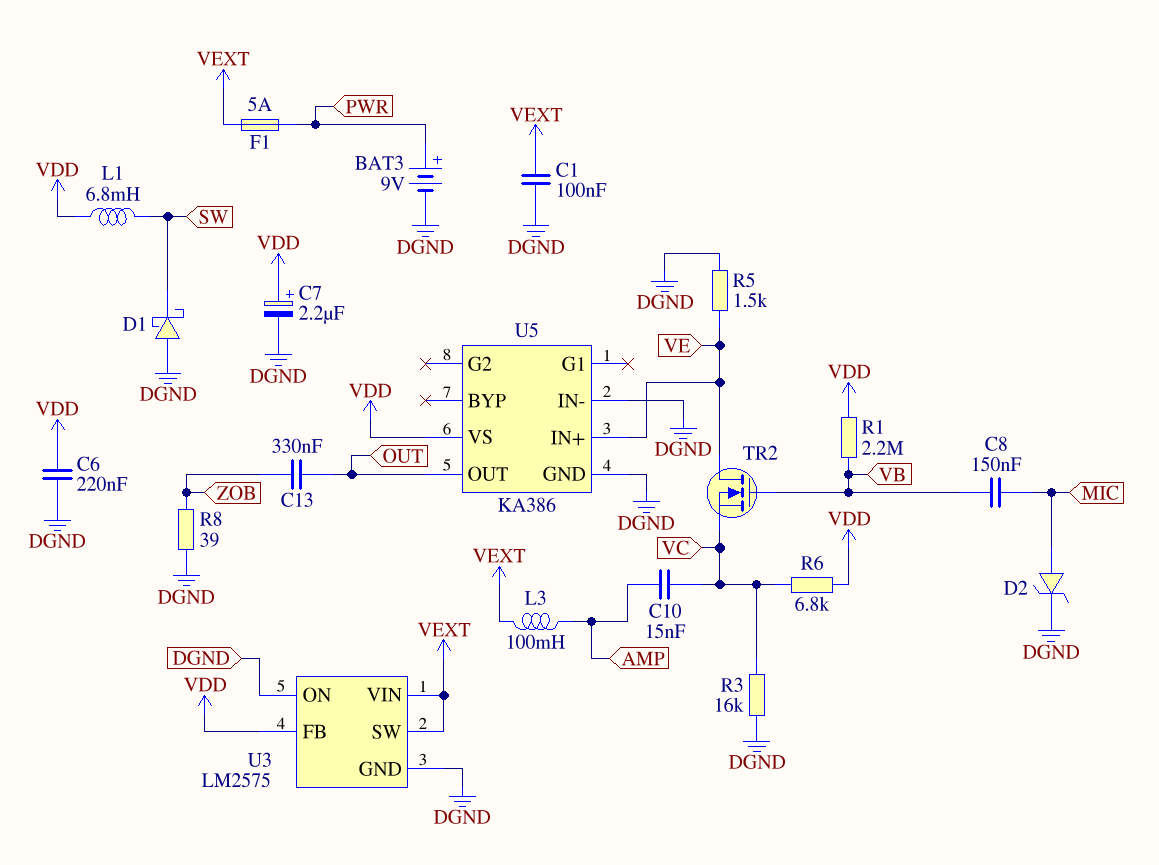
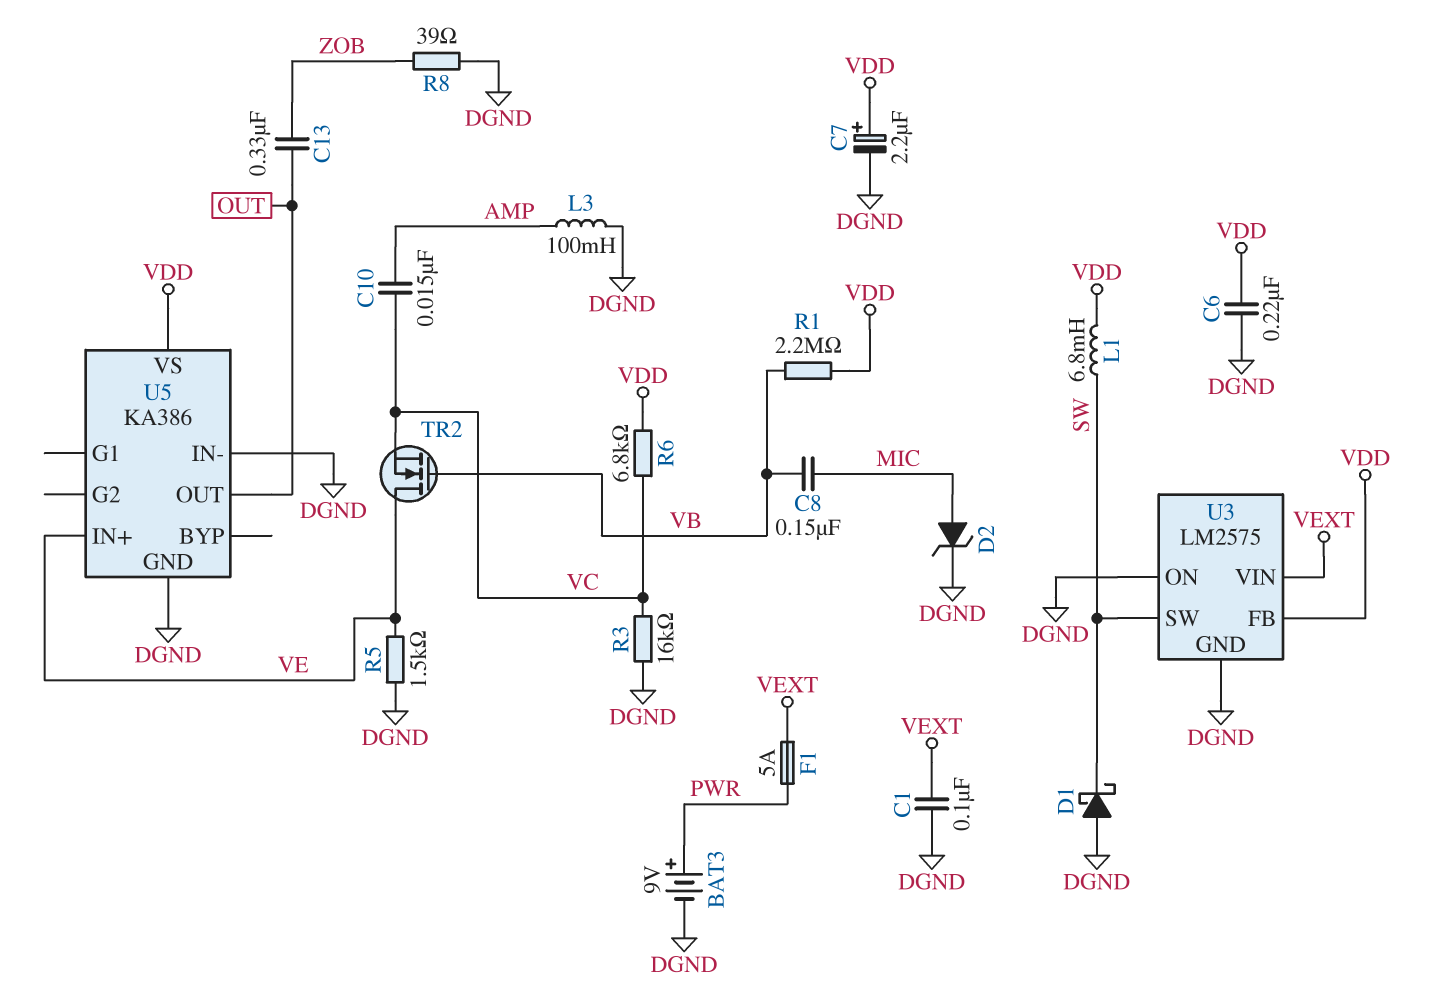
L3: 100mH (AMP, VEXT) -> 100mH (AMP, DGND)
U3 pin SW: VEXT -> SW

